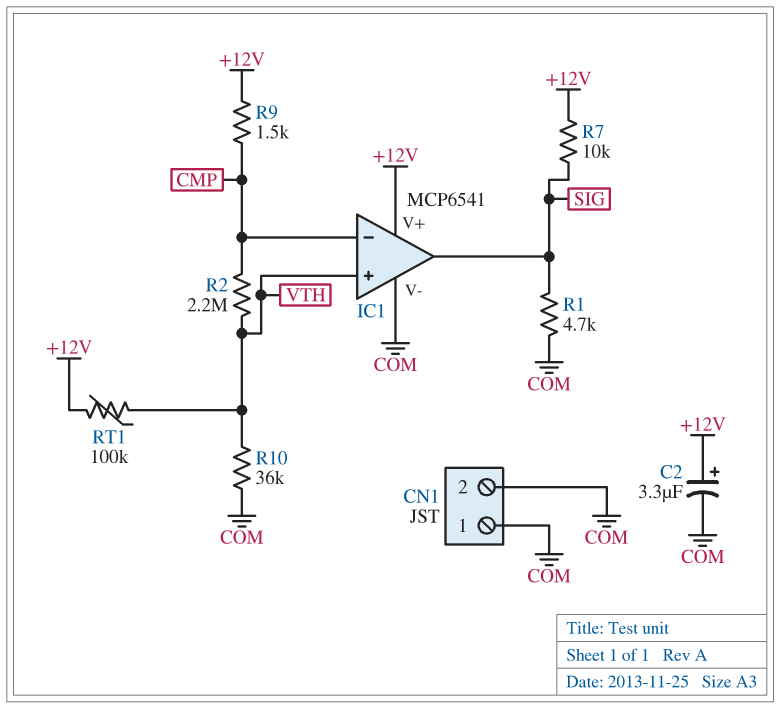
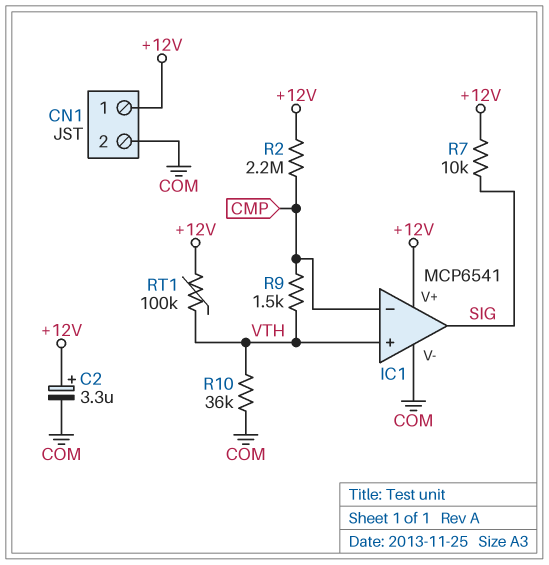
CN1 pin 1: COM -> +12V
R1: 4.7k (COM, SIG) -> none
R2: 2.2M (CMP, VTH) -> 2.2M (+12V, CMP)
R9: 1.5k (+12V, CMP) -> 1.5k (CMP, VTH)

